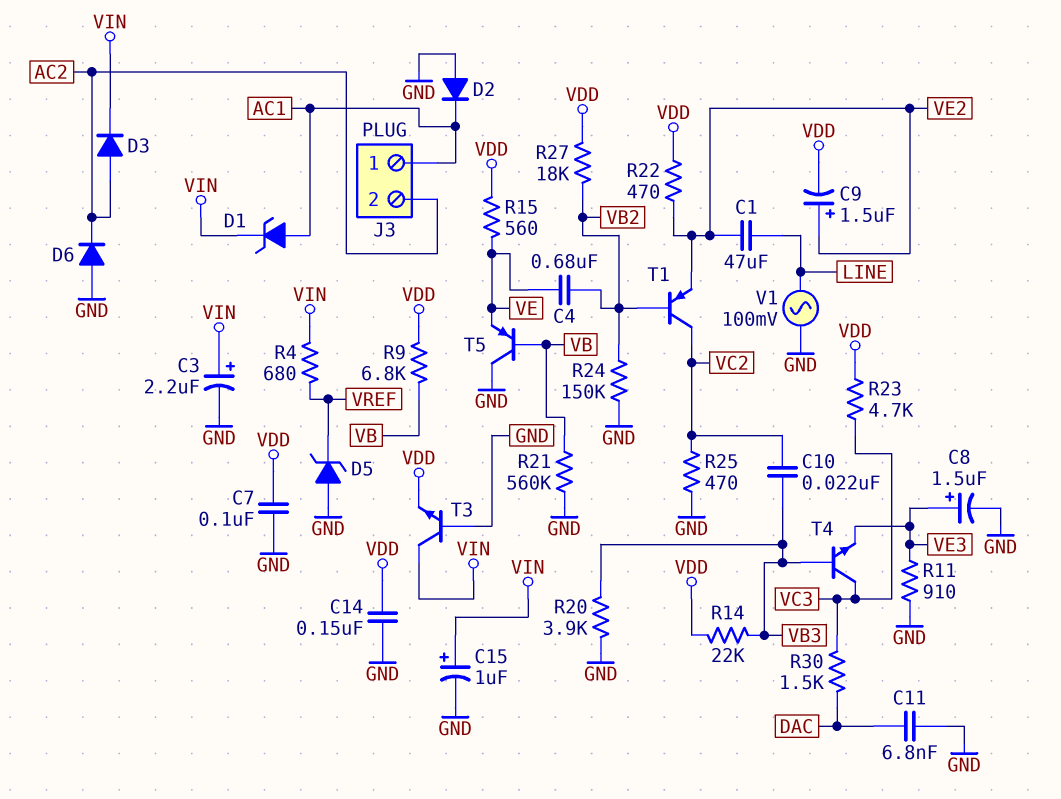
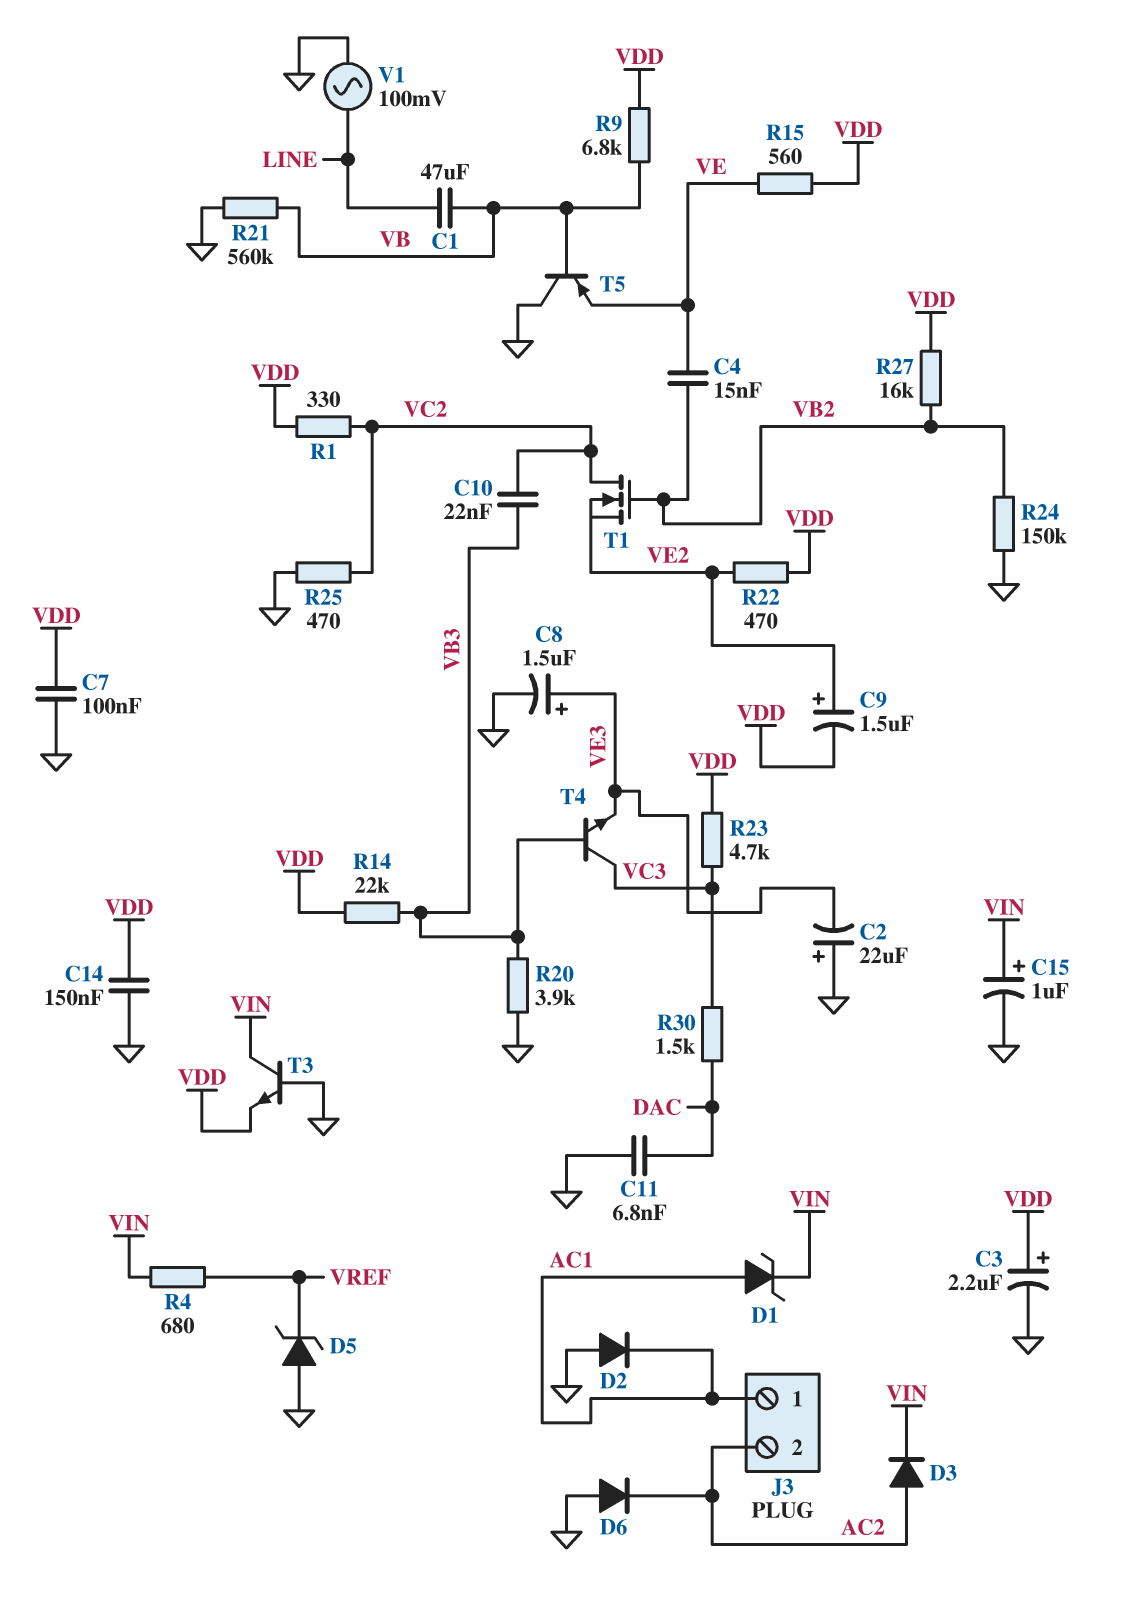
C1: 47uF (LINE, VE2) -> 47uF (LINE, VB)
C2: none -> 22uF (plus GND, minus VE3)
C3: 2.2uF (plus VIN, minus GND) -> 2.2uF (plus VDD, minus GND)
C4: 680nF (VB2, VE) -> 15nF (VB2, VE)
R1: none -> 330 (VC2, VDD)
R11: 910 (GND, VE3) -> none
R27: 18k (VB2, VDD) -> 16k (VB2, VDD)
T1: PNP (B VB2, C VC2, E VE2) -> NMOS (G VB2, D VC2, S VE2)

